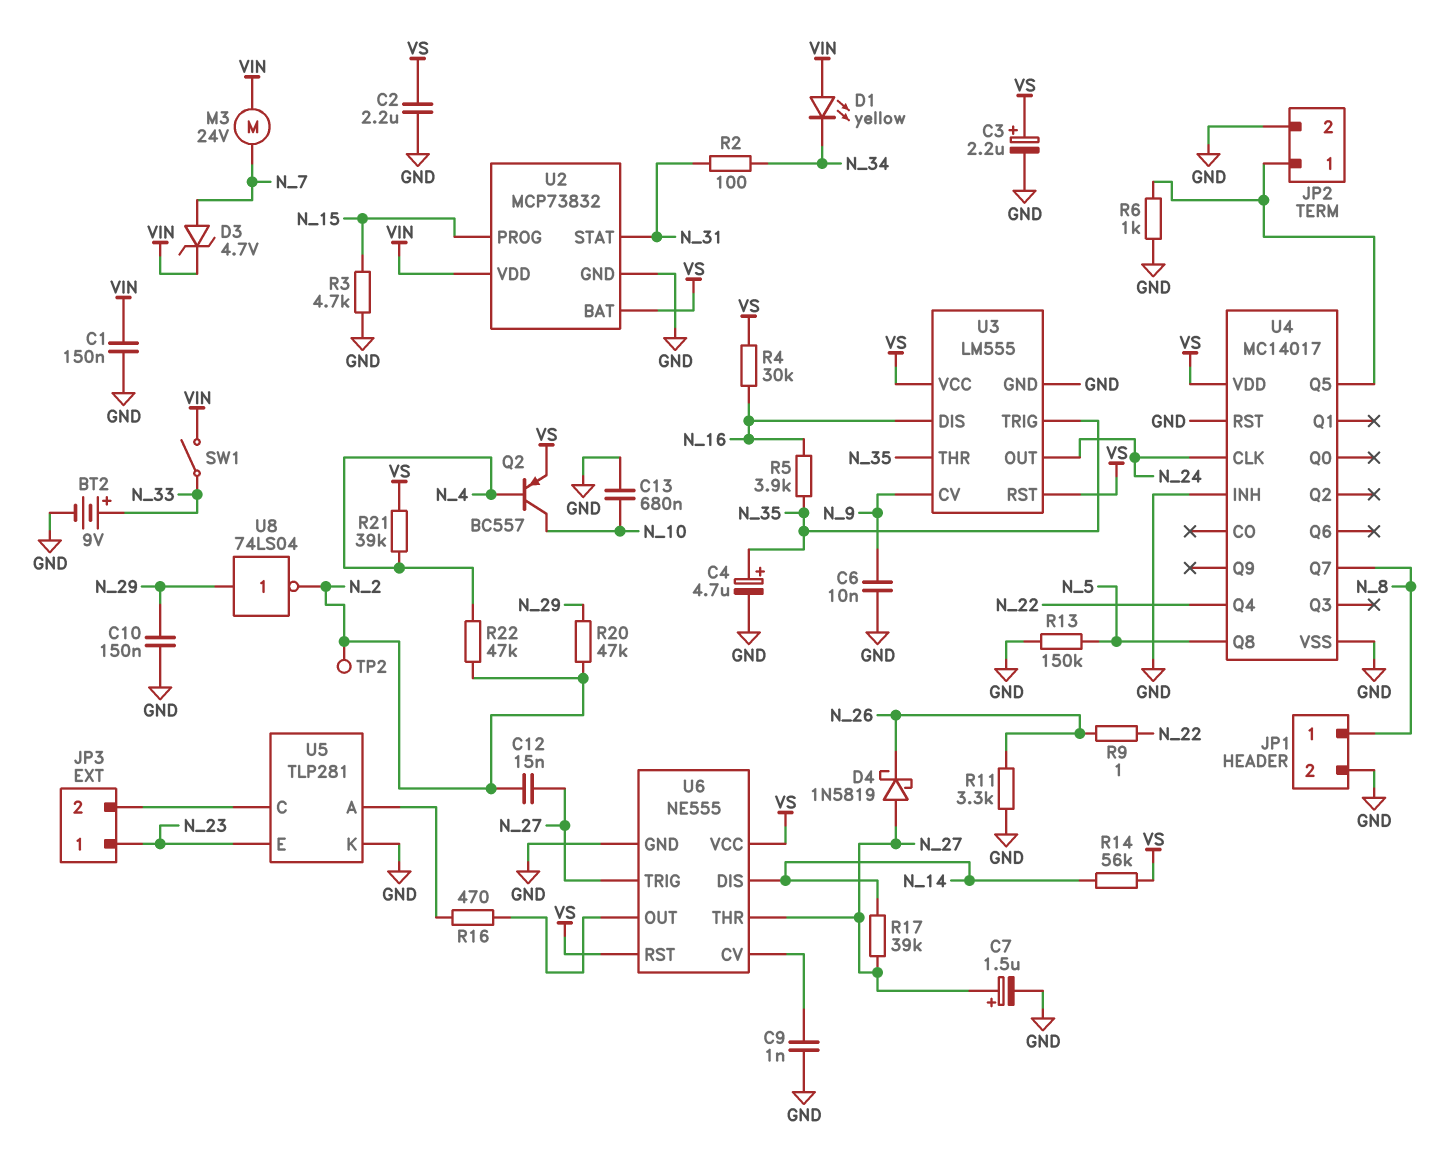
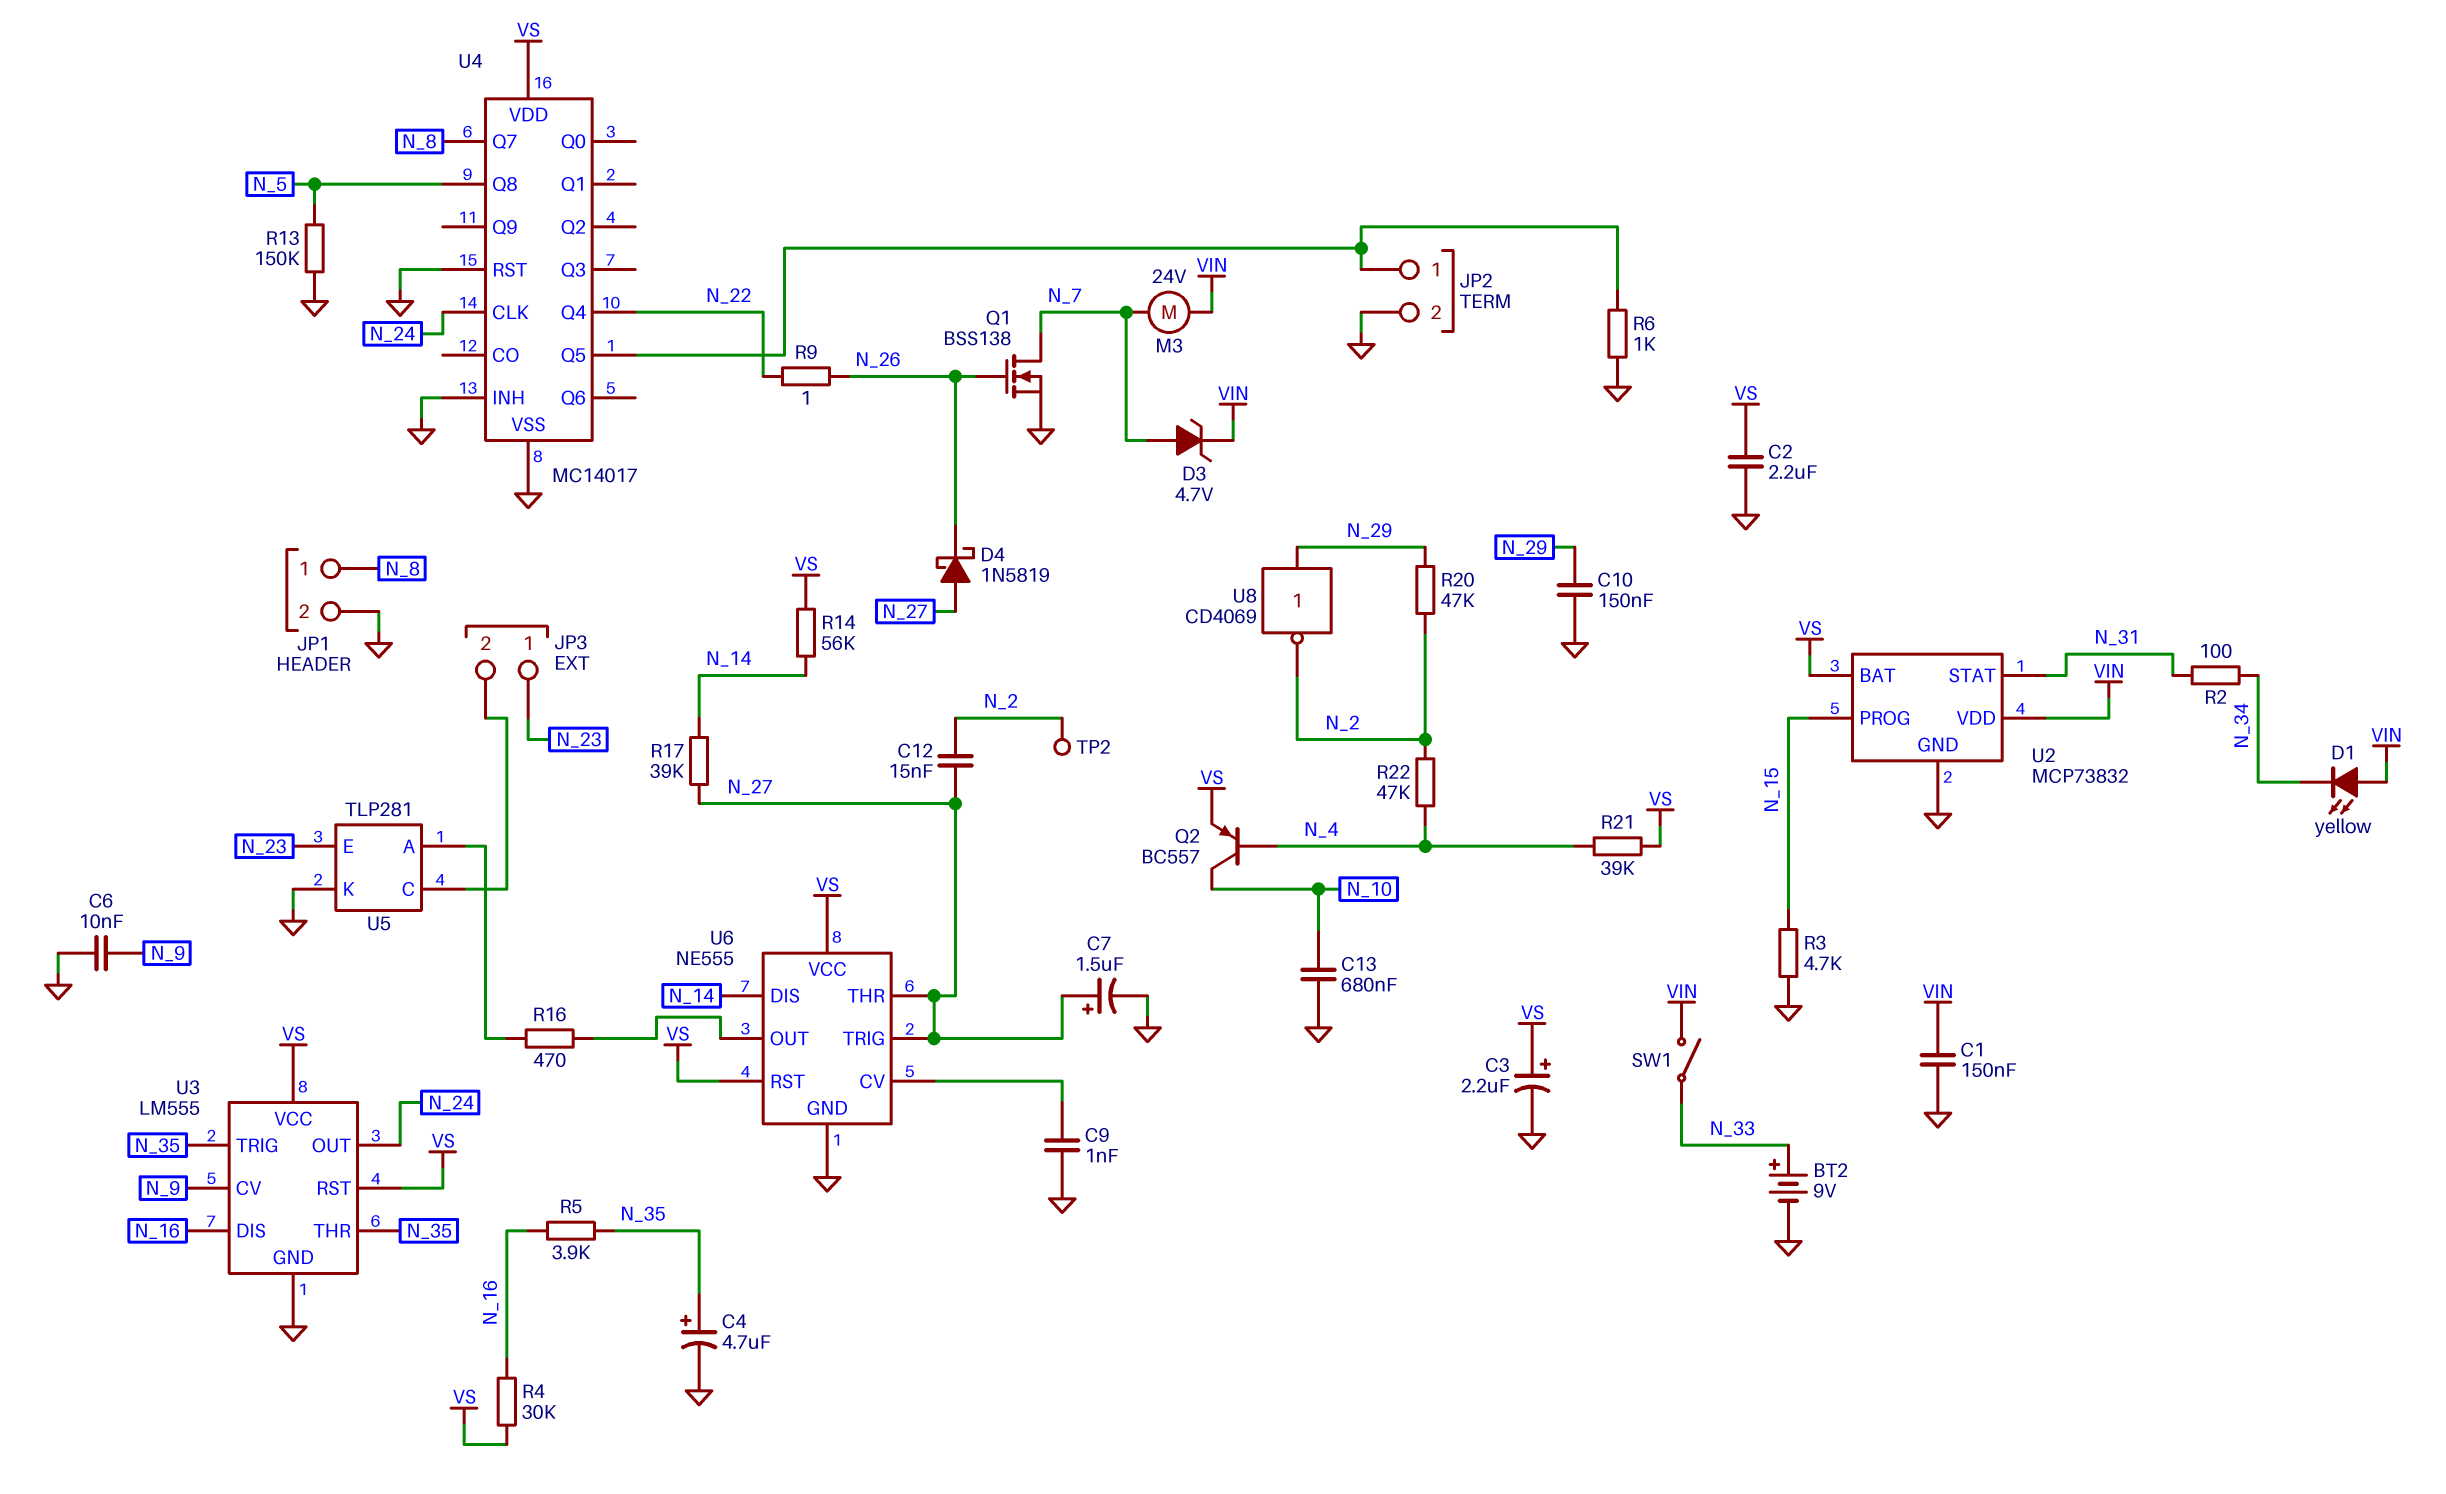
Q1: none -> NMOS BSS138 (G N_26, D N_7, S GND)
R11: 3.3k (GND, N_26) -> none
U8: NOT 74LS04 (in N_29, out N_2) -> NOT CD4069 (in N_29, out N_2)

